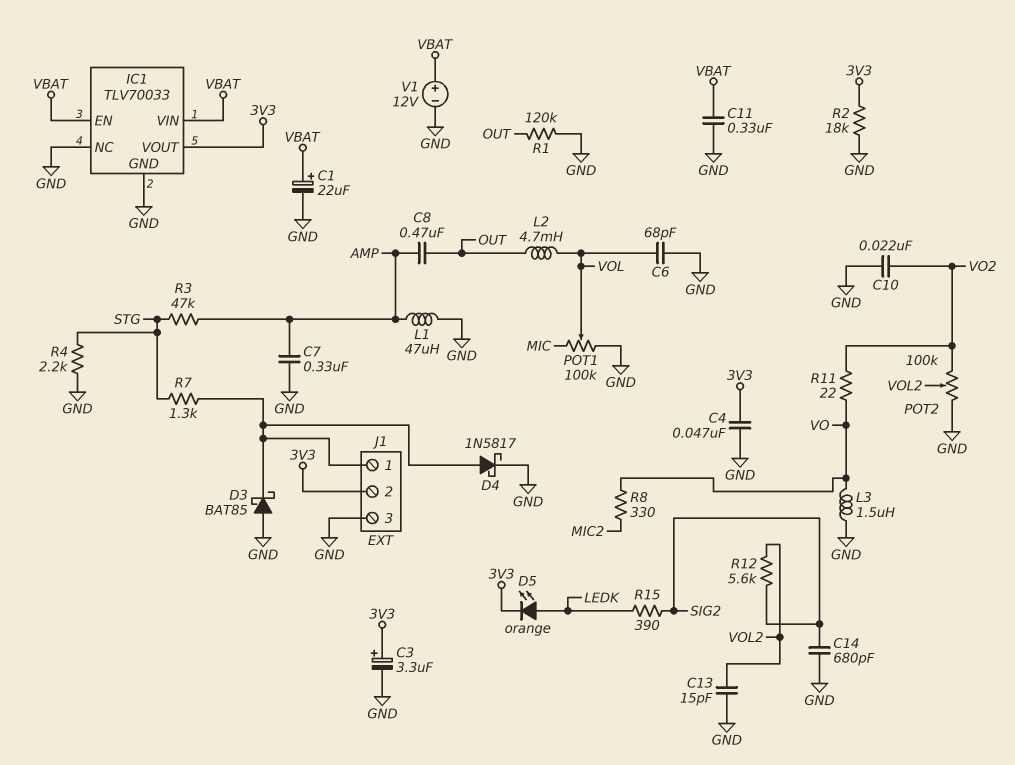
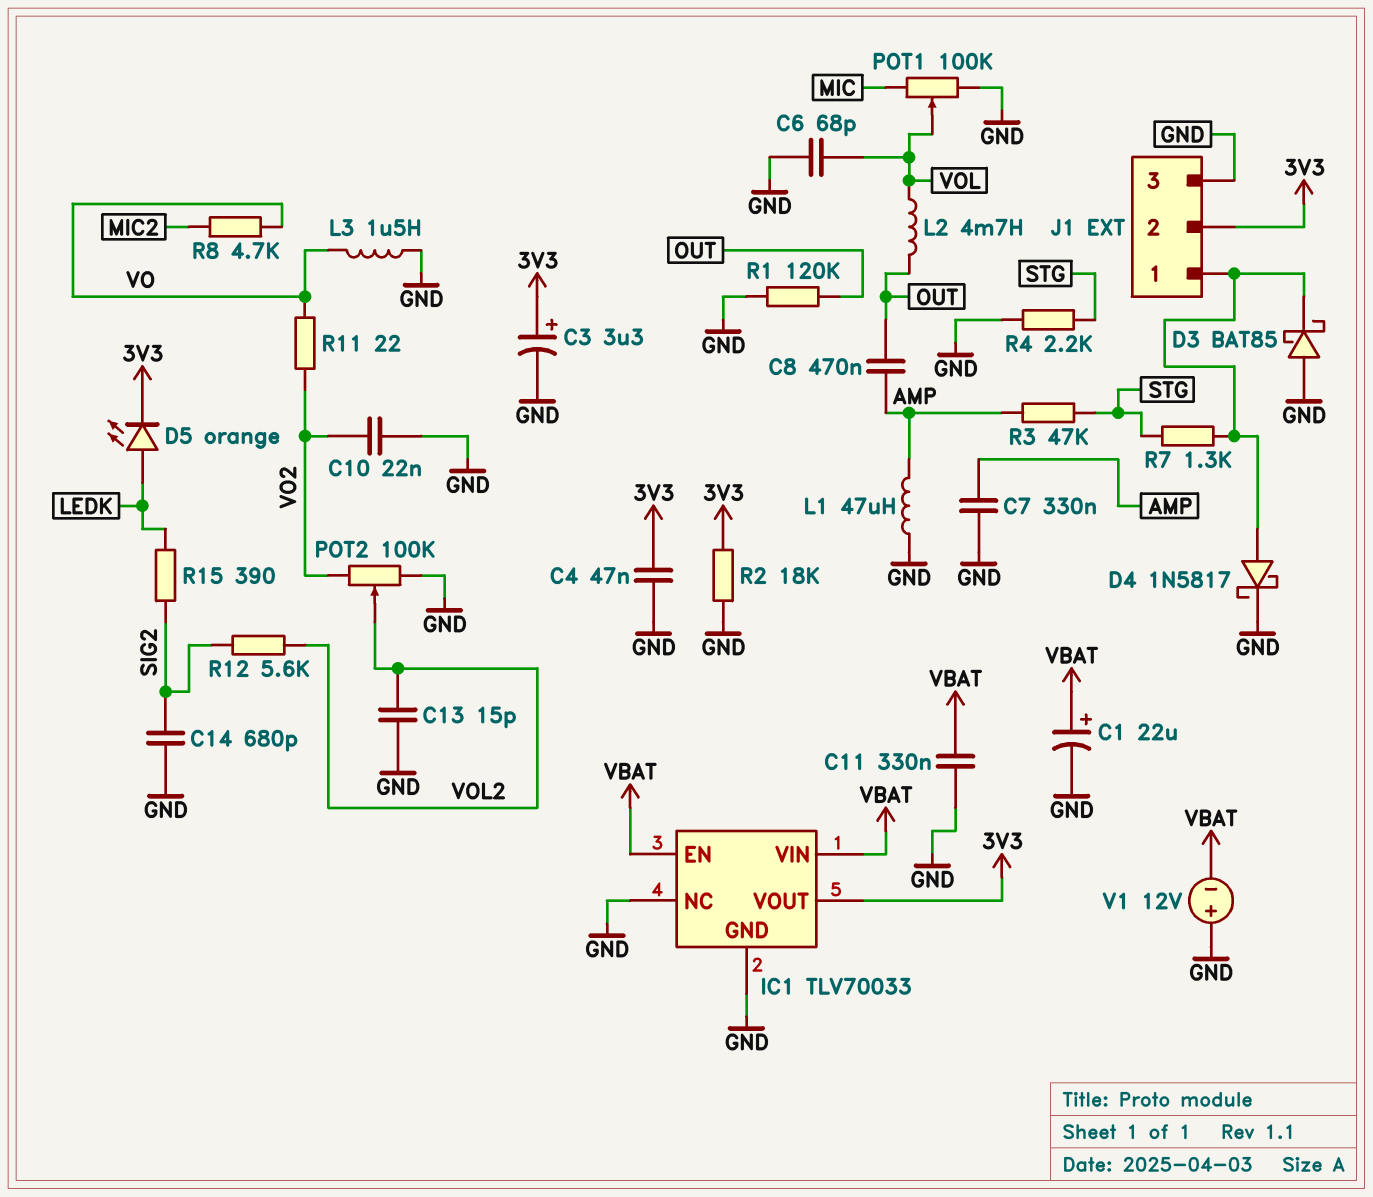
R8: 330 (MIC2, VO) -> 4.7k (MIC2, VO)
V1: 12V (plus VBAT, minus GND) -> 12V (plus GND, minus VBAT)

